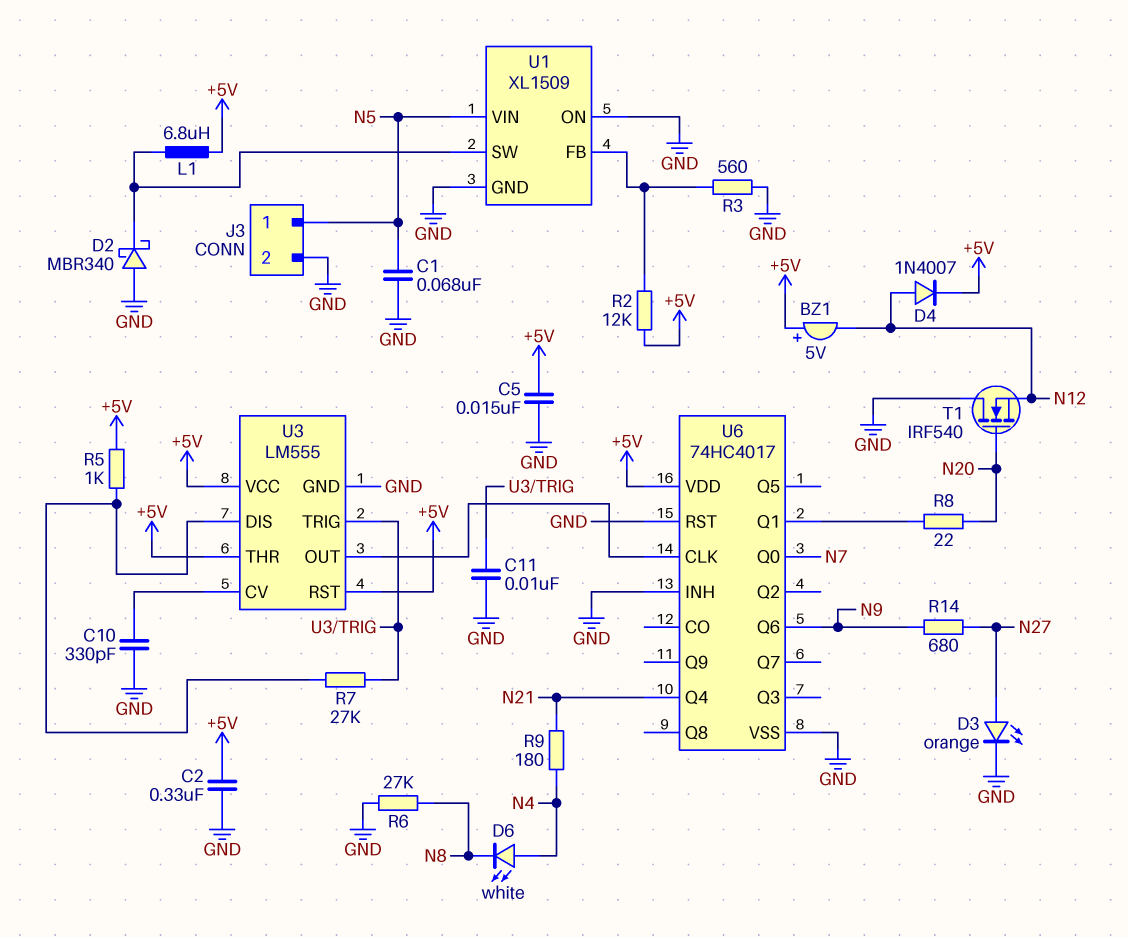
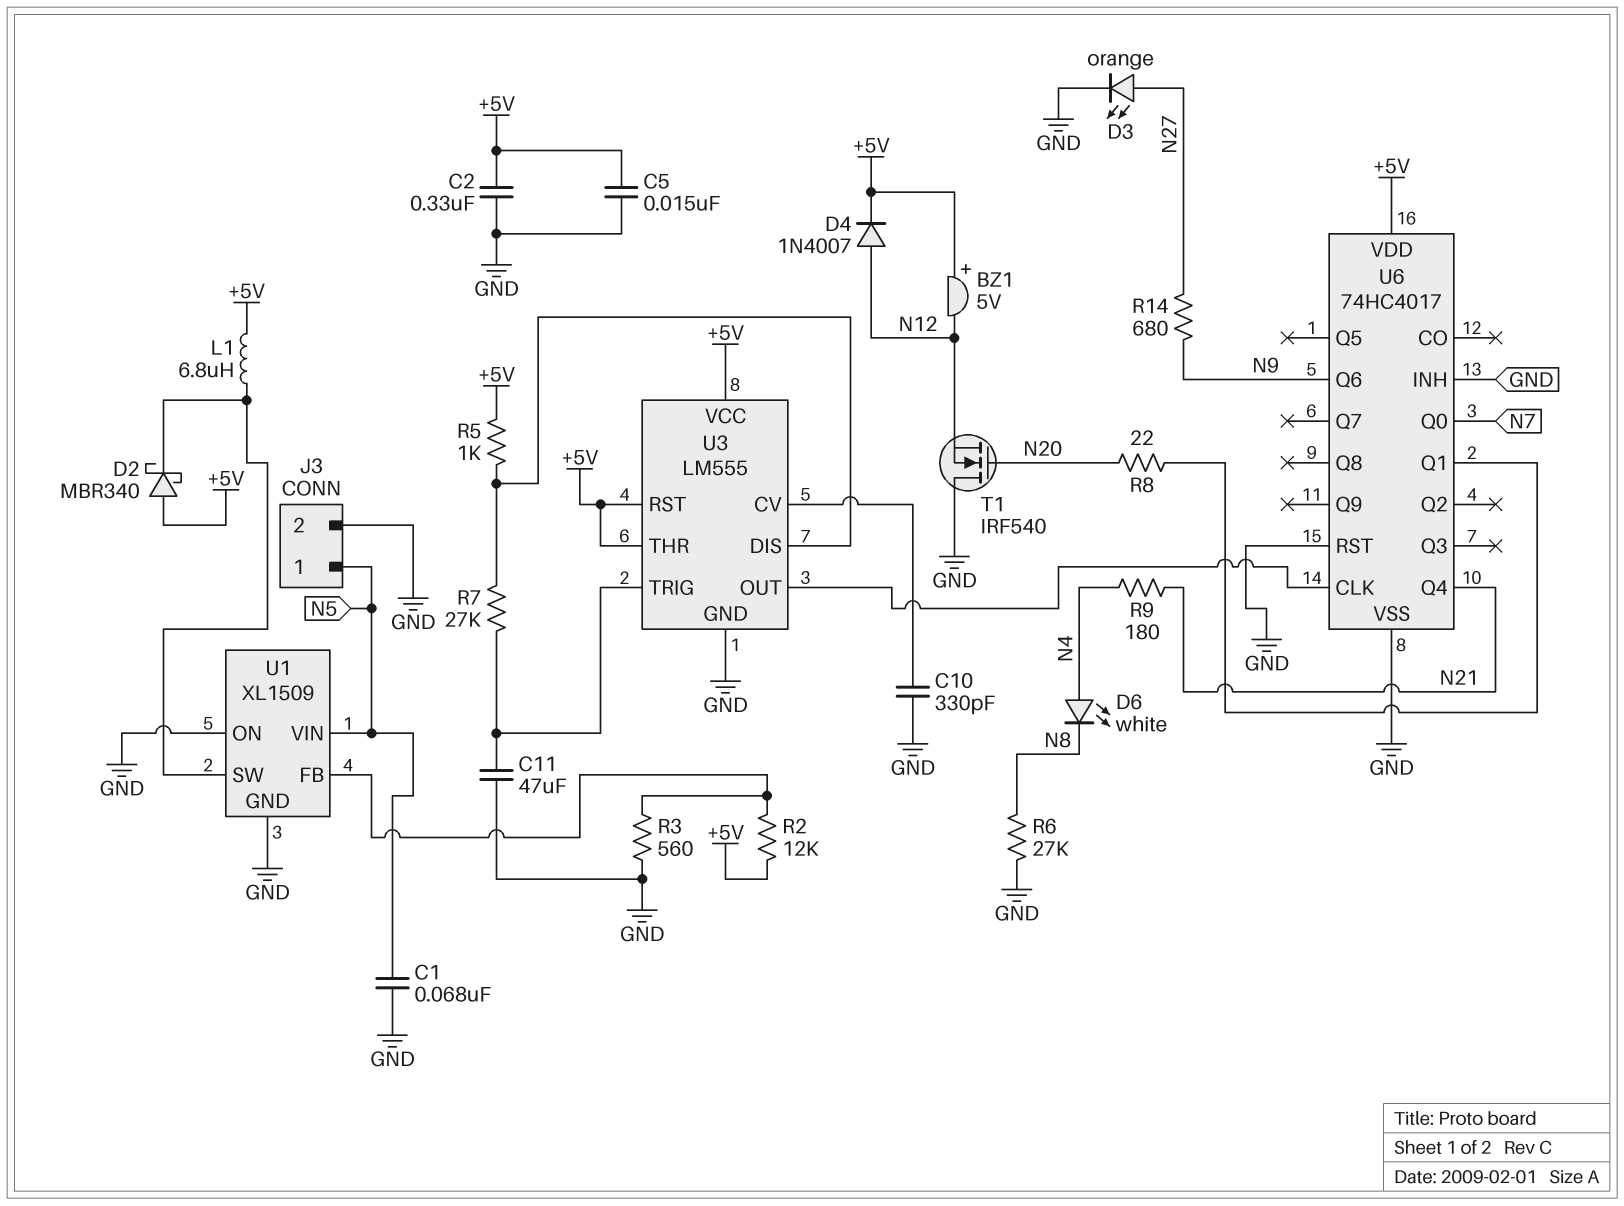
C11: 10nF (GND, U3/TRIG) -> 47uF (GND, U3/TRIG)
D2: schottky MBR340 (A GND, K U1/SW) -> schottky MBR340 (A +5V, K U1/SW)

